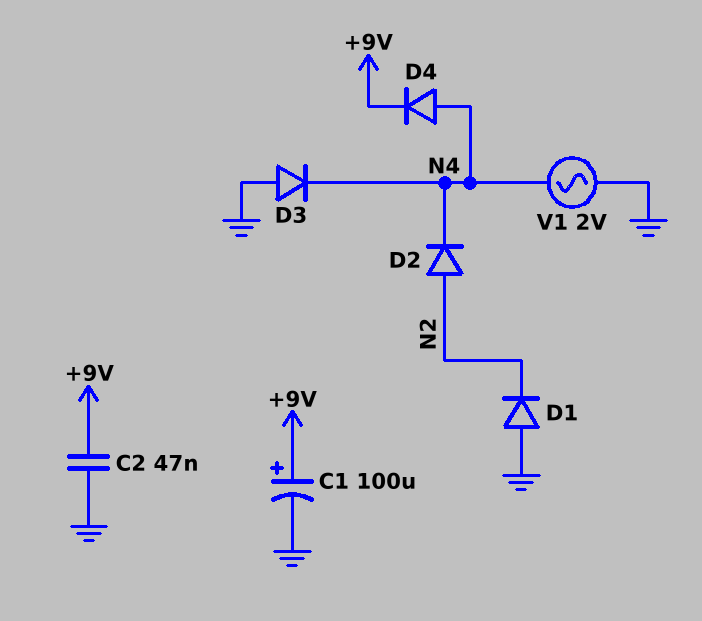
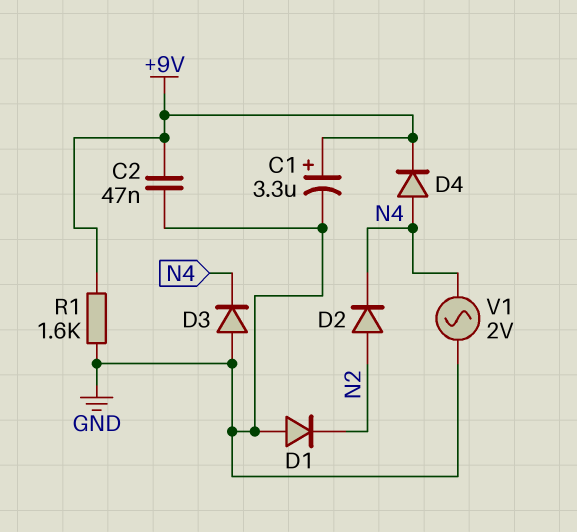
C1: 100uF (plus +9V, minus GND) -> 3.3uF (plus +9V, minus GND)
R1: none -> 1.6k (+9V, GND)

